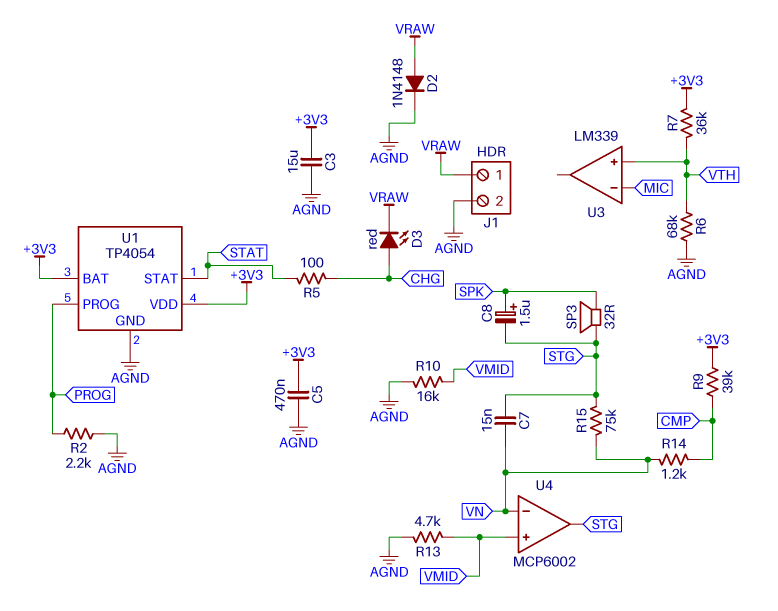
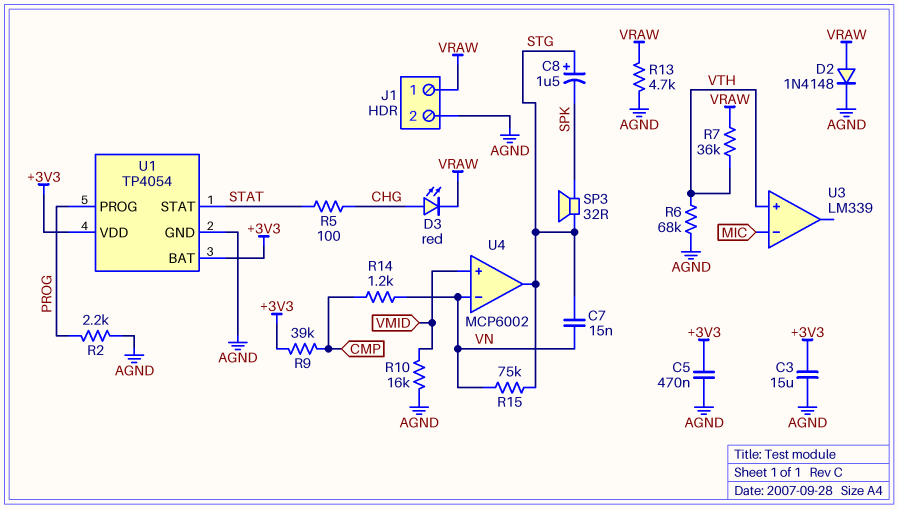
C8: 1.5uF (plus SPK, minus STG) -> 1.5uF (plus STG, minus SPK)
R7: 36k (+3V3, VTH) -> 36k (VRAW, VTH)
R13: 4.7k (AGND, VMID) -> 4.7k (AGND, VRAW)

